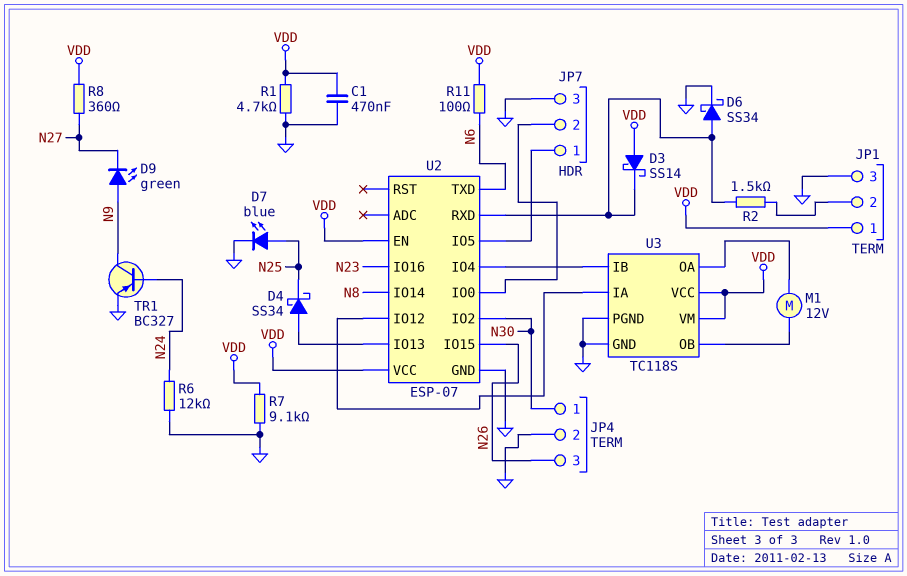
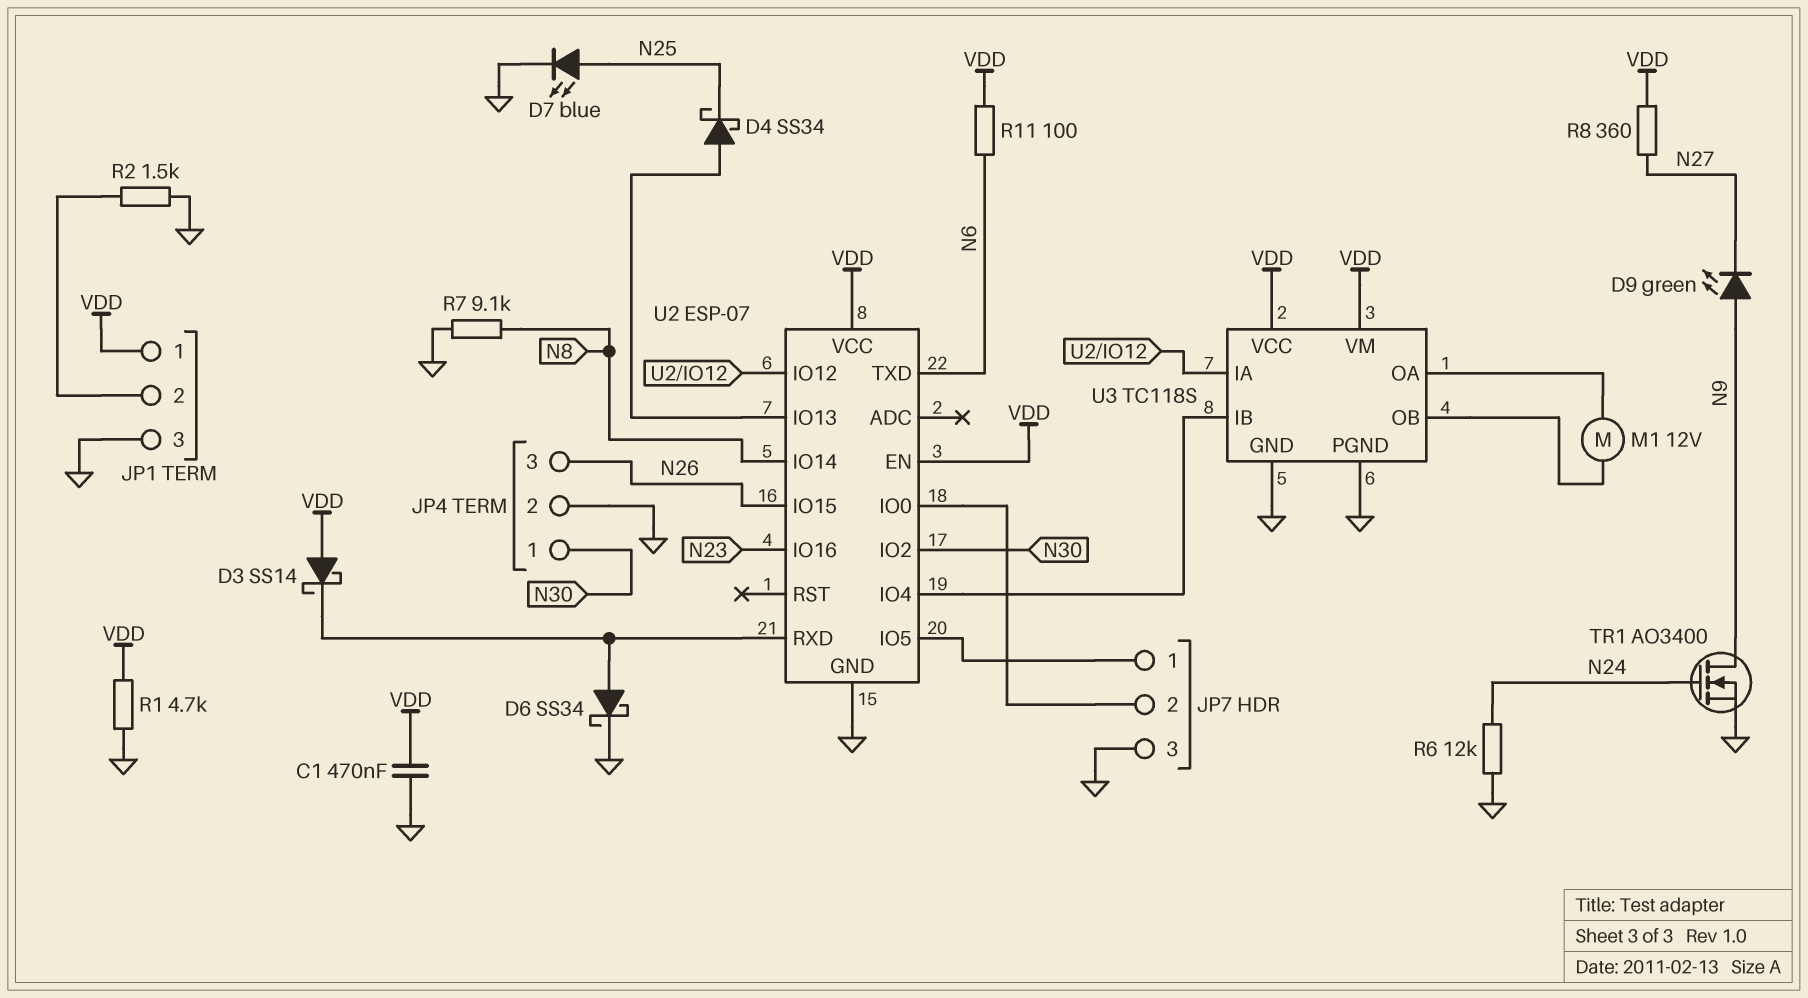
R2: 1.5k (JP1/2, U2/RXD) -> 1.5k (GND, JP1/2)
R7: 9.1k (GND, VDD) -> 9.1k (GND, N8)
TR1: PNP BC327 (B N24, C N9, E GND) -> NMOS AO3400 (G N24, D N9, S GND)

